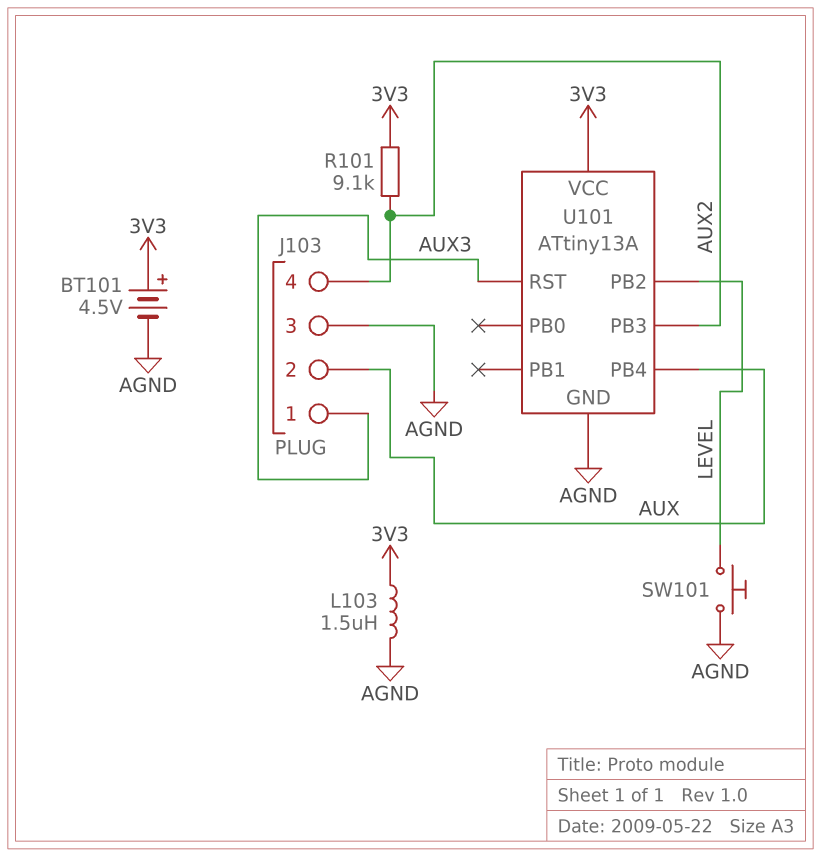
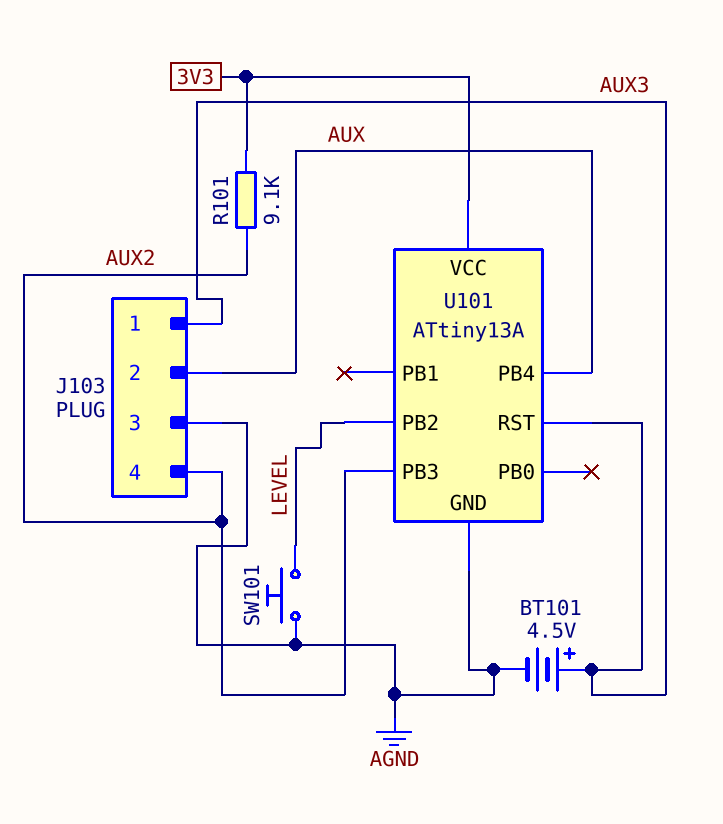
BT101: 4.5V (plus 3V3, minus AGND) -> 4.5V (plus AUX3, minus AGND)
L103: 1.5uH (3V3, AGND) -> none

